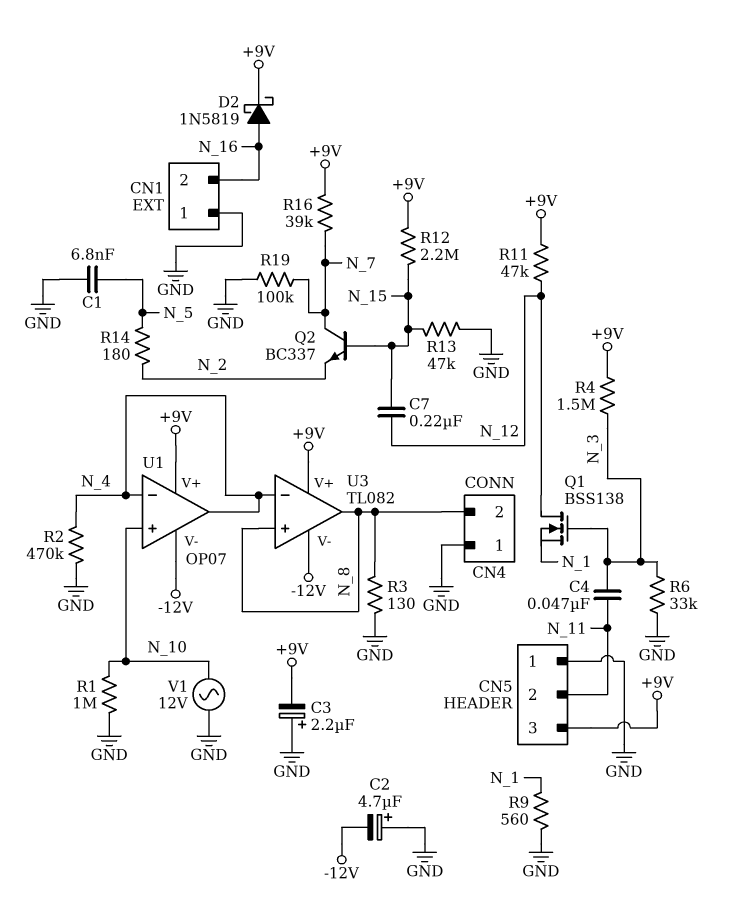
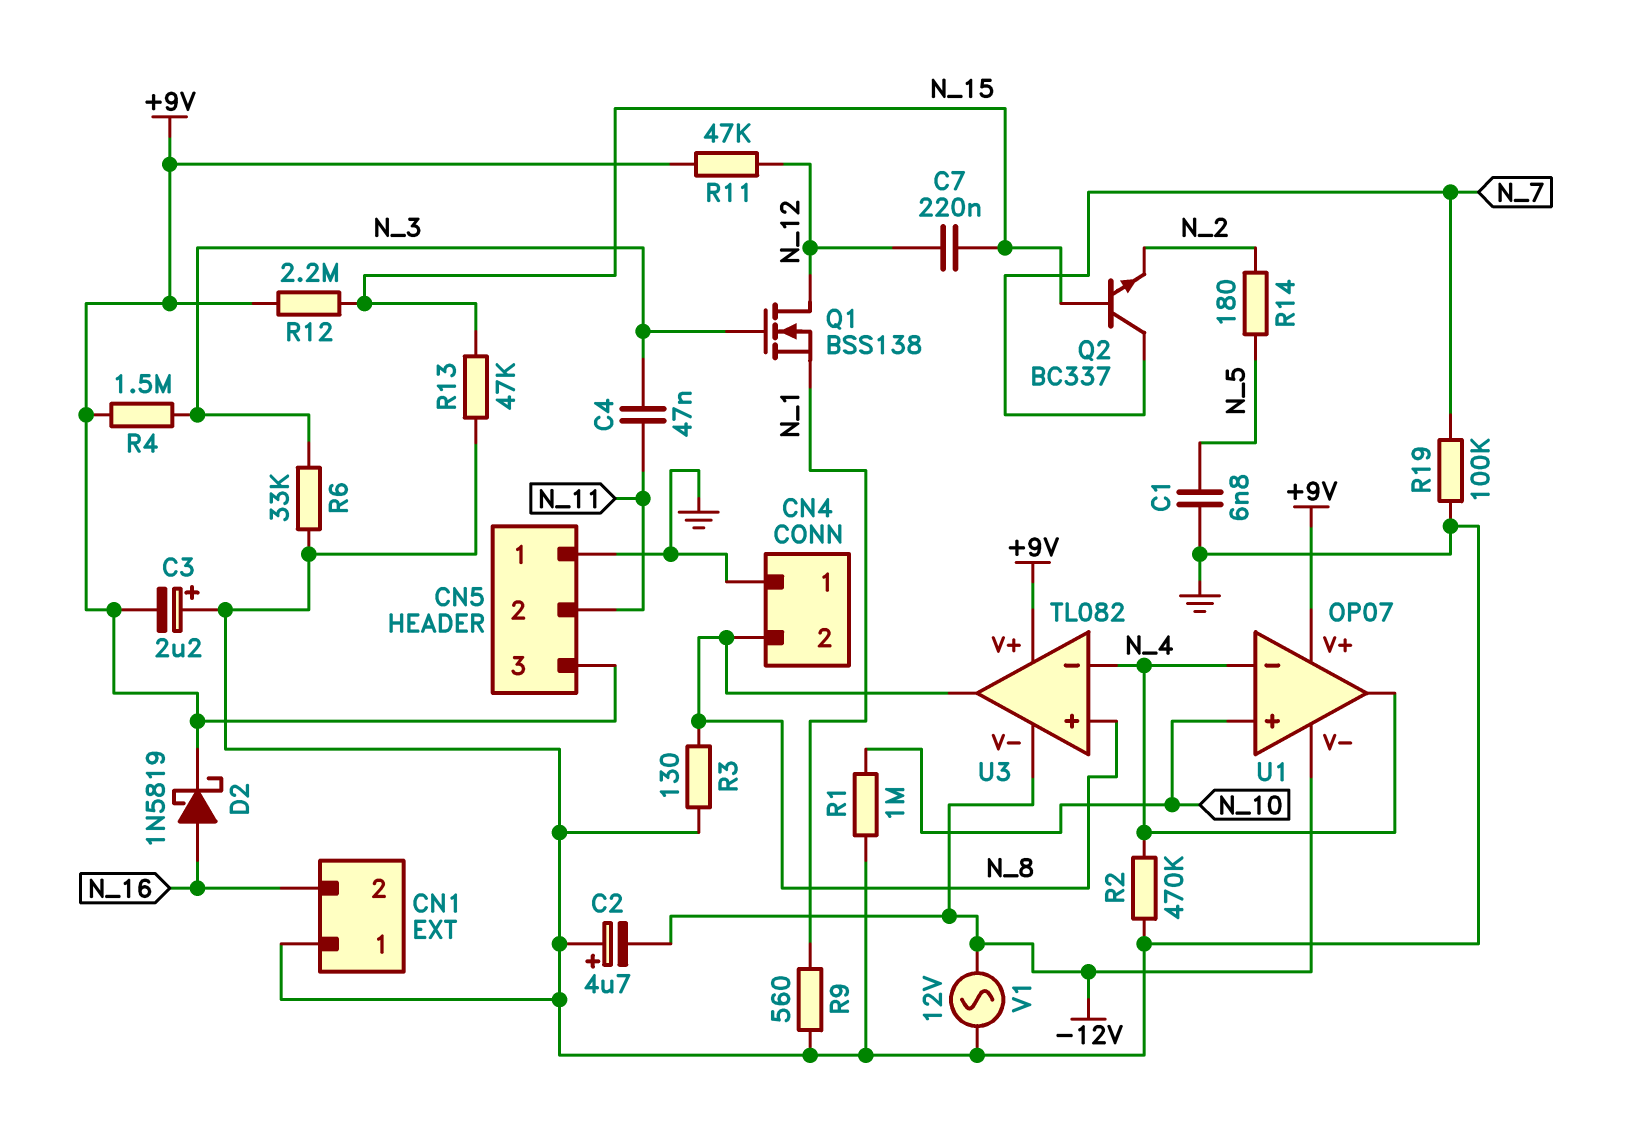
R16: 39k (+9V, N_7) -> none
V1: AC 12V (GND, N_10) -> AC 12V (-12V, GND)

